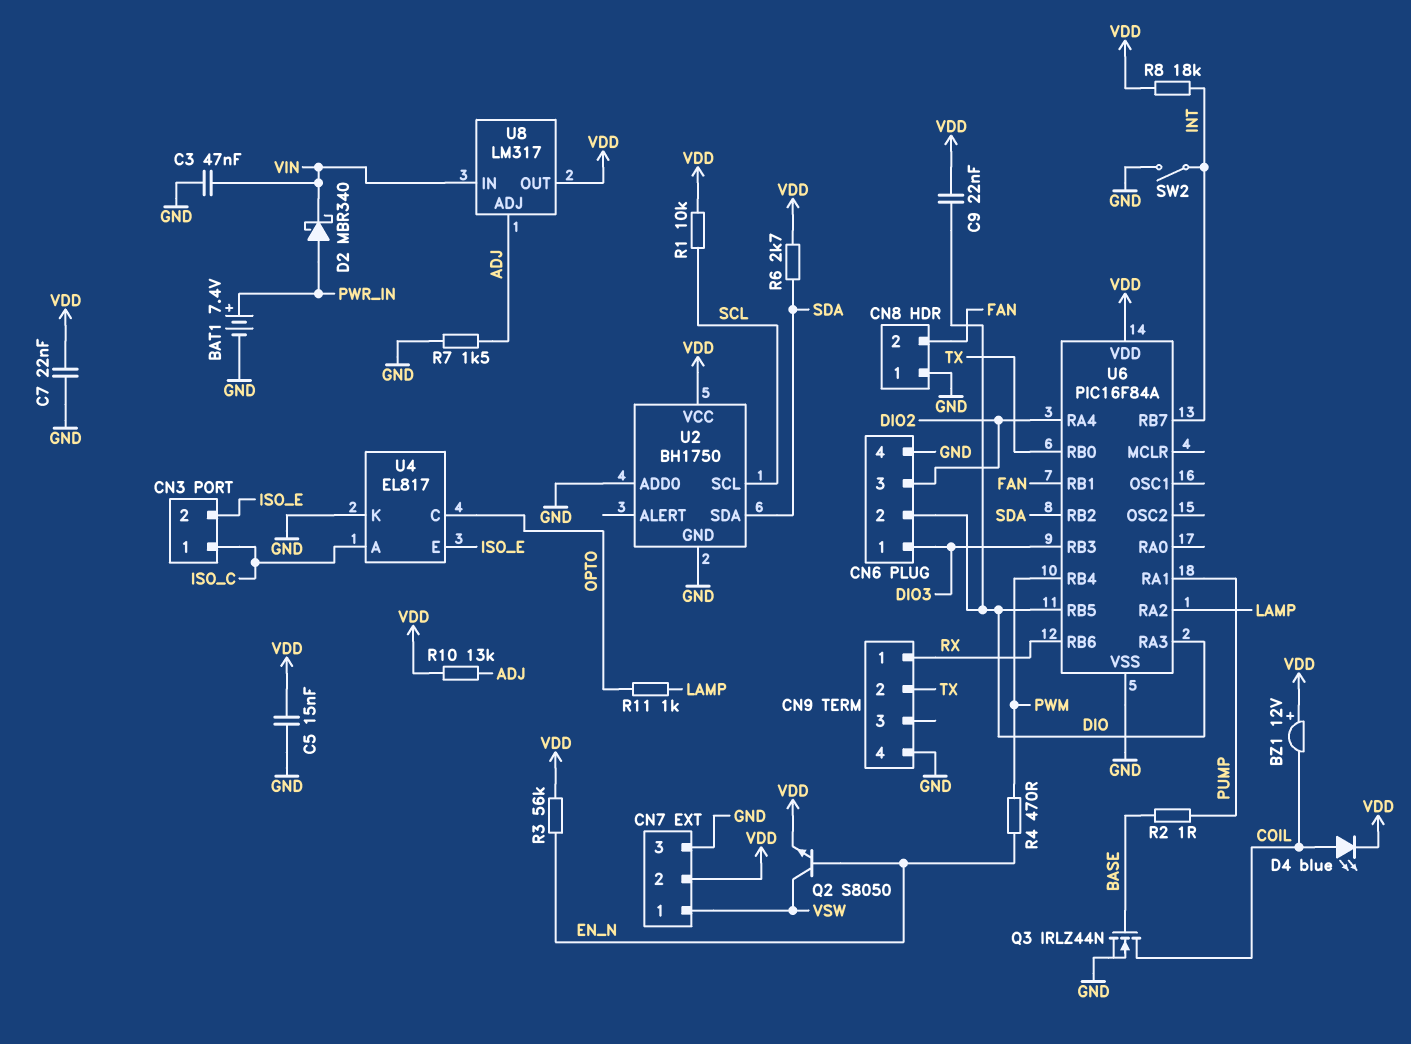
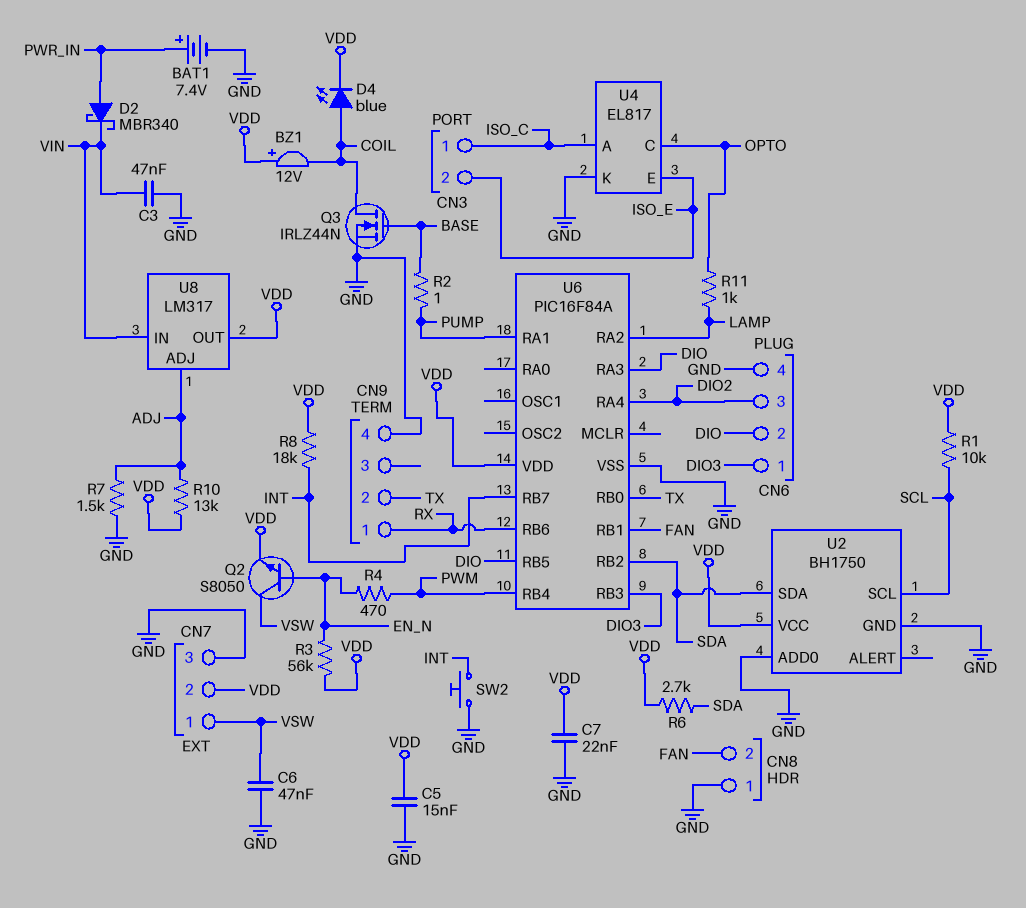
C6: none -> 47nF (GND, VSW)
C9: 22nF (DIO, VDD) -> none
SW2: switch (GND, INT) -> button (GND, INT)

